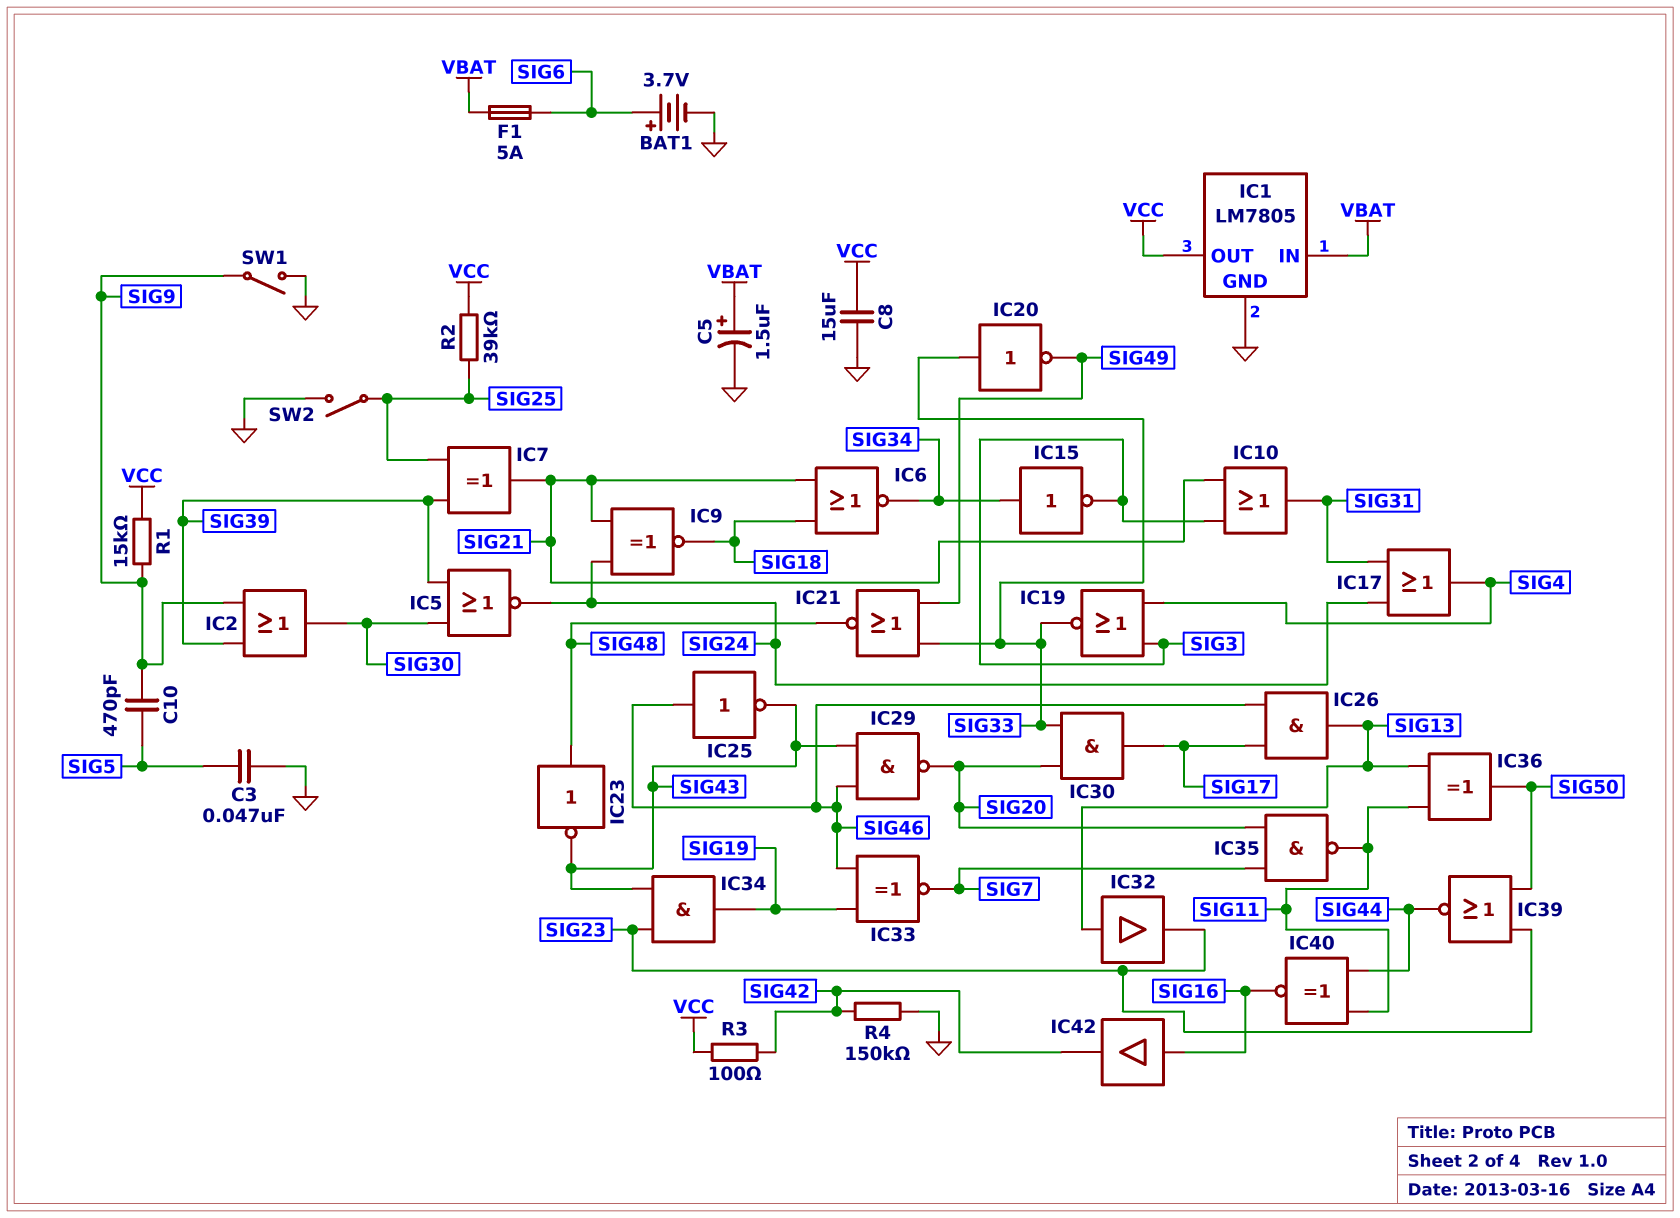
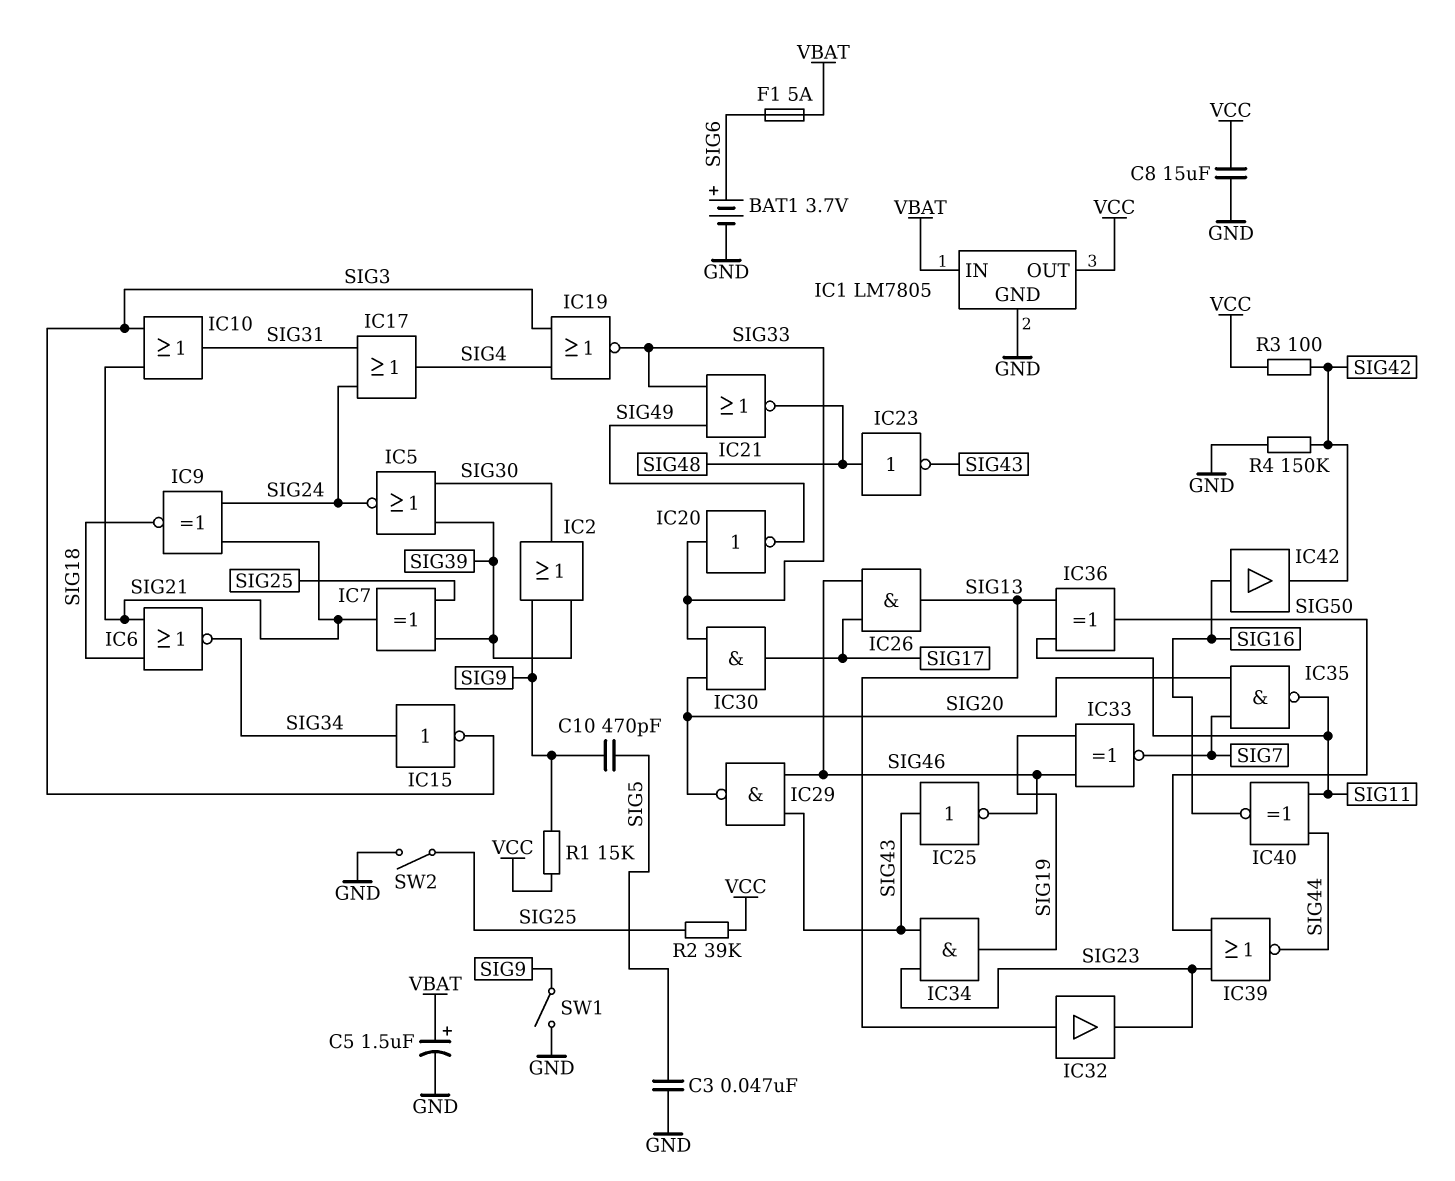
IC25: NOT (in SIG46, out SIG43) -> NOT (in SIG43, out SIG46)

